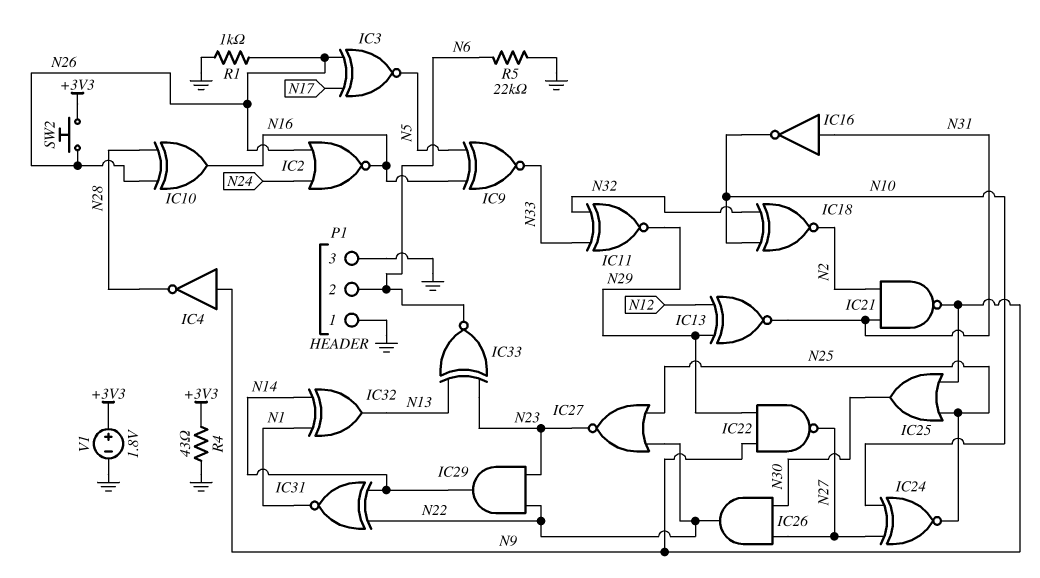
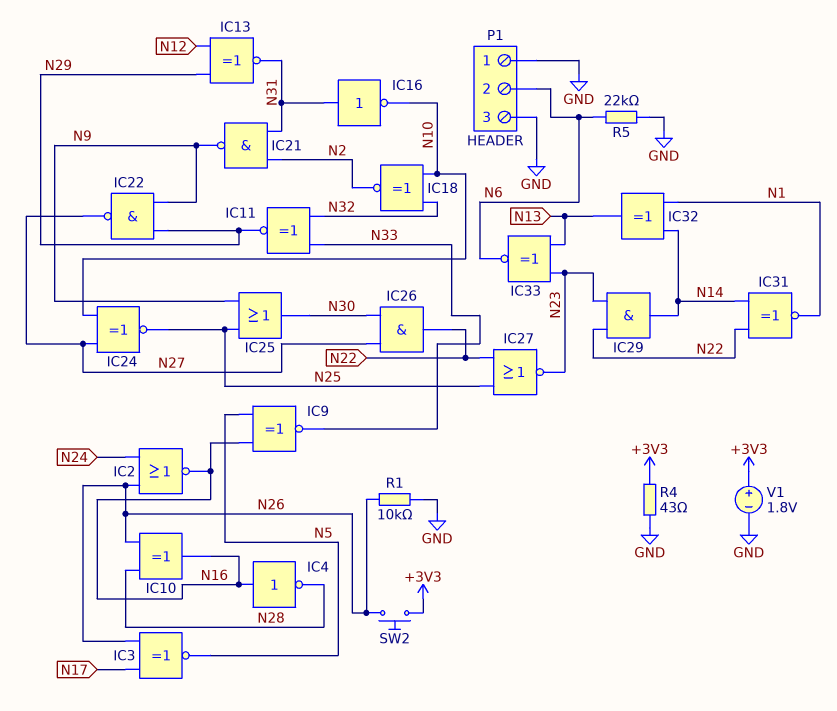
IC4: NOT (in N9, out N28) -> NOT (in N16, out N28)
R1: 1k (GND, N26) -> 10k (GND, N26)

